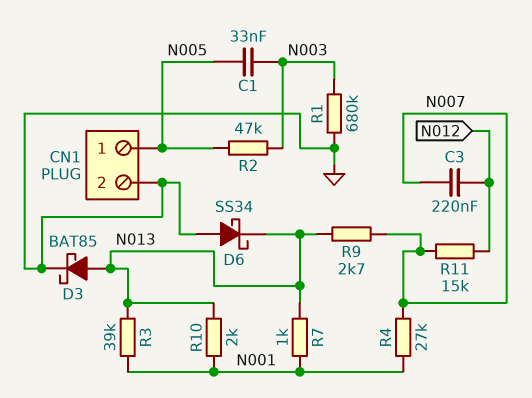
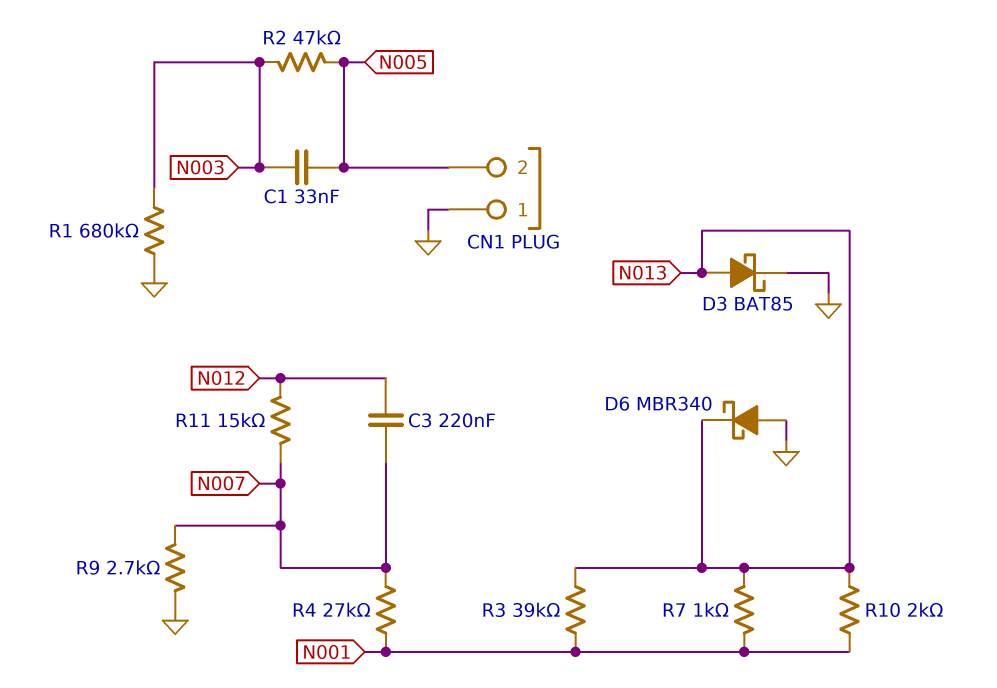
CN1 pin 1: N005 -> GND
CN1 pin 2: GND -> N005
D6: schottky SS34 (A GND, K N013) -> schottky MBR340 (A GND, K N013)
R9: 2.7k (N007, N013) -> 2.7k (GND, N007)

